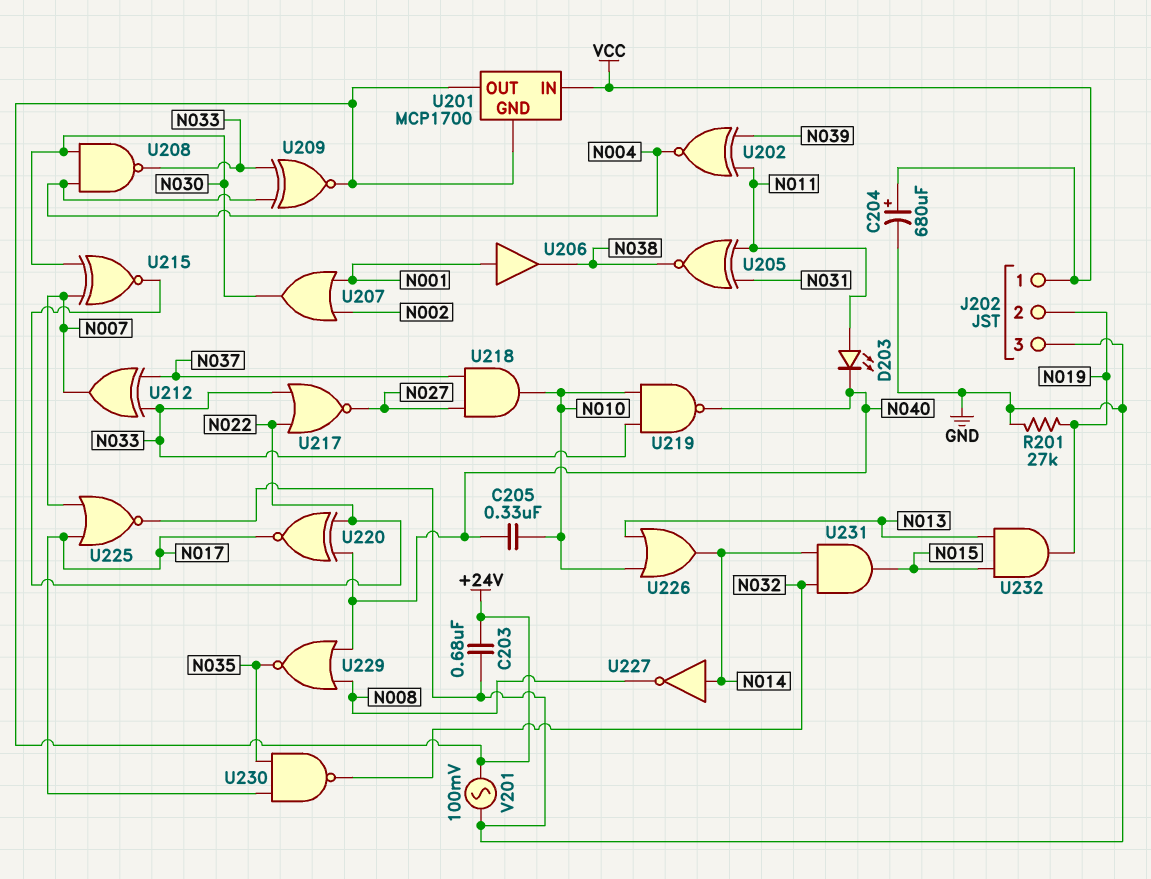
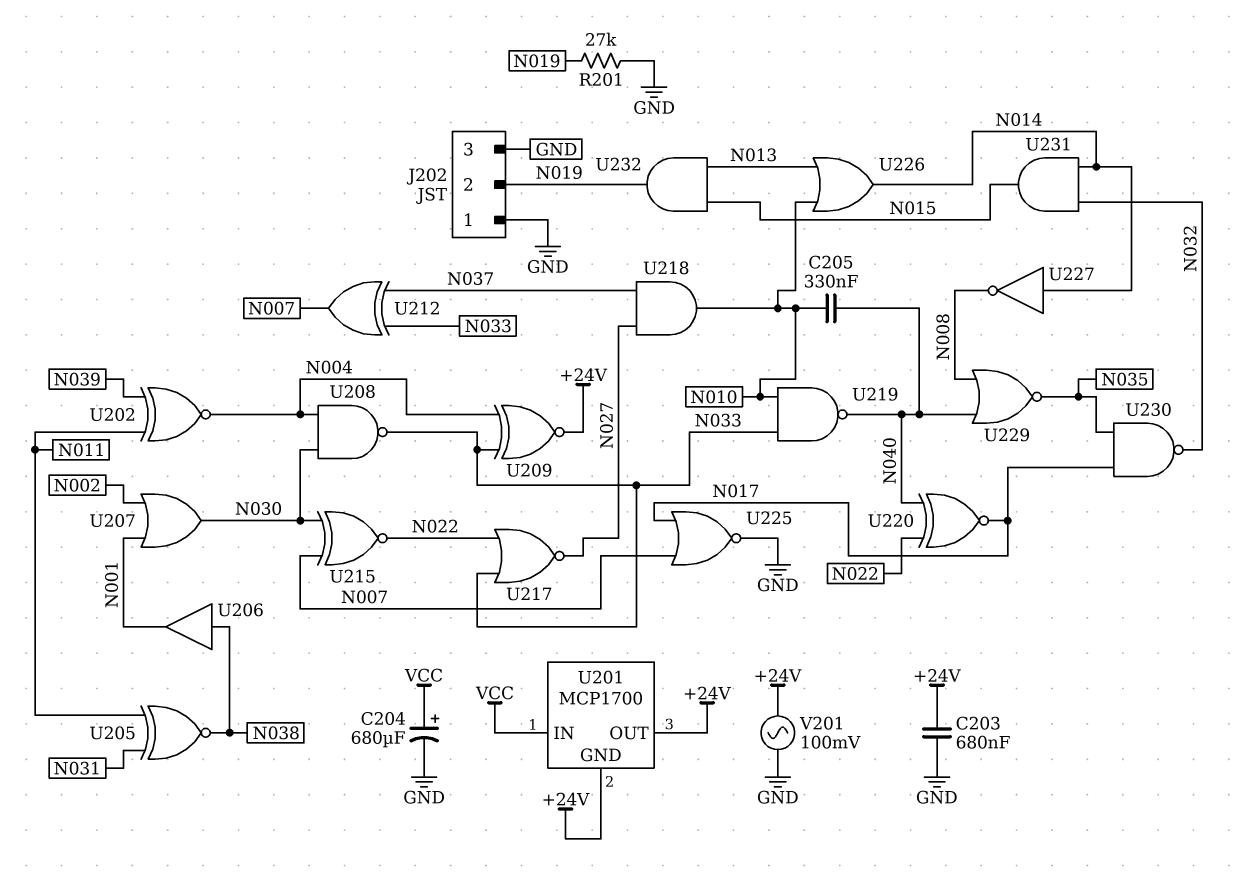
D203: LED (A N011, K N040) -> none
J202 pin 1: VCC -> GND
U206: buffer (in N001, out N038) -> buffer (in N038, out N001)

